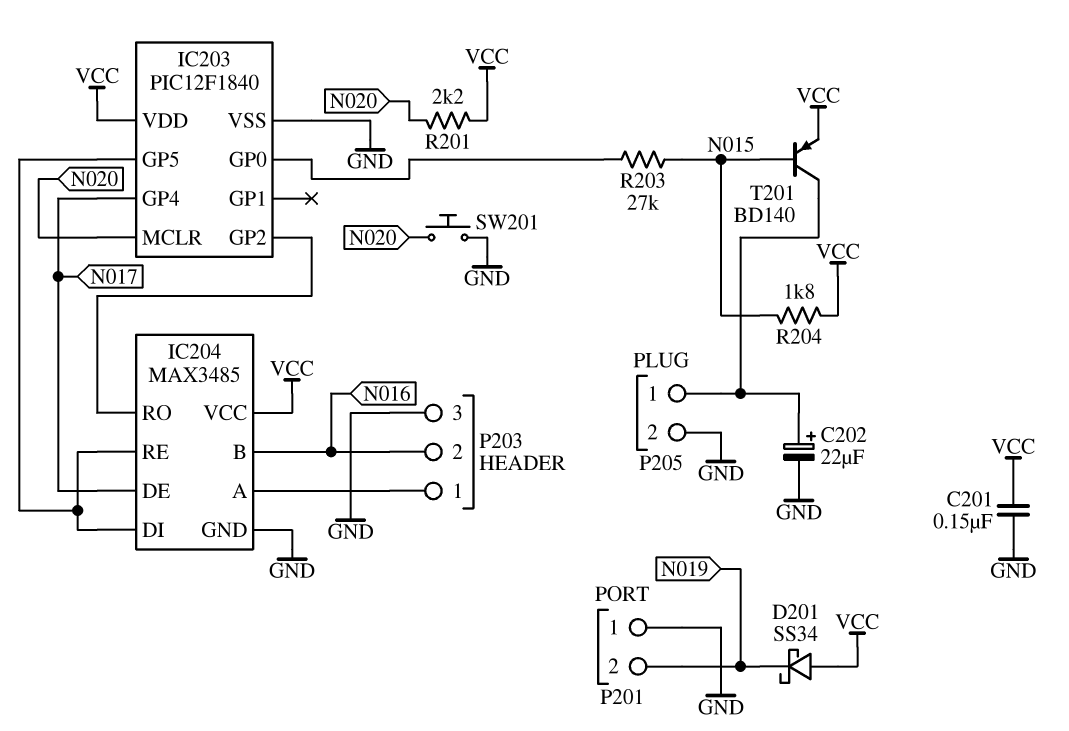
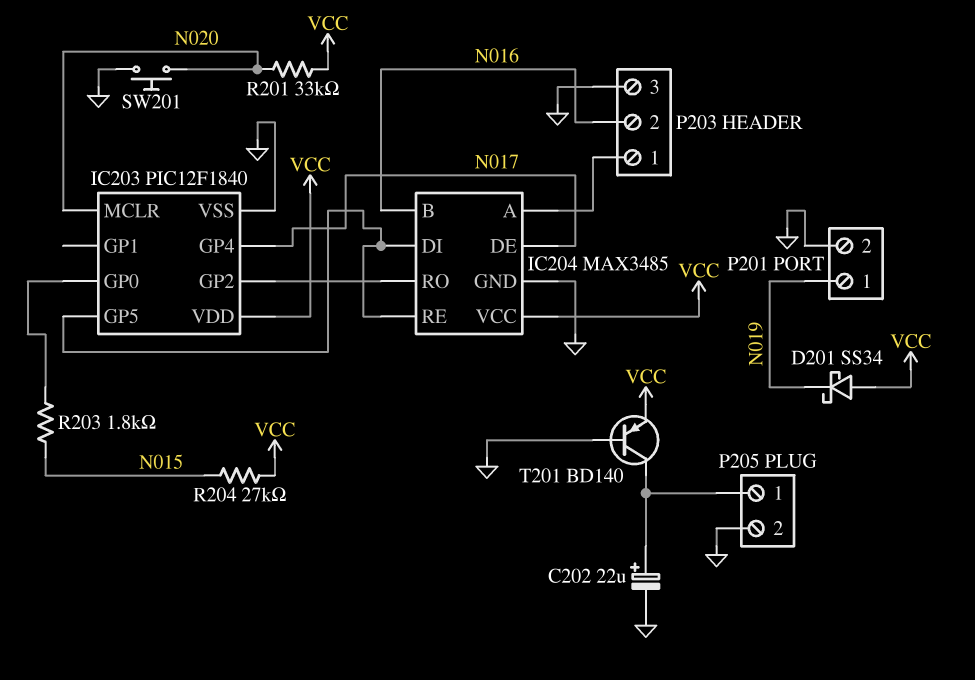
C201: 150nF (GND, VCC) -> none
P201 pin 1: GND -> N019
P201 pin 2: N019 -> GND
R201: 2.2k (N020, VCC) -> 33k (N020, VCC)
R203: 27k (IC203/GP0, N015) -> 1.8k (IC203/GP0, N015)
R204: 1.8k (N015, VCC) -> 27k (N015, VCC)
T201: PNP BD140 (B N015, C P205/1, E VCC) -> PNP BD140 (B GND, C P205/1, E VCC)

